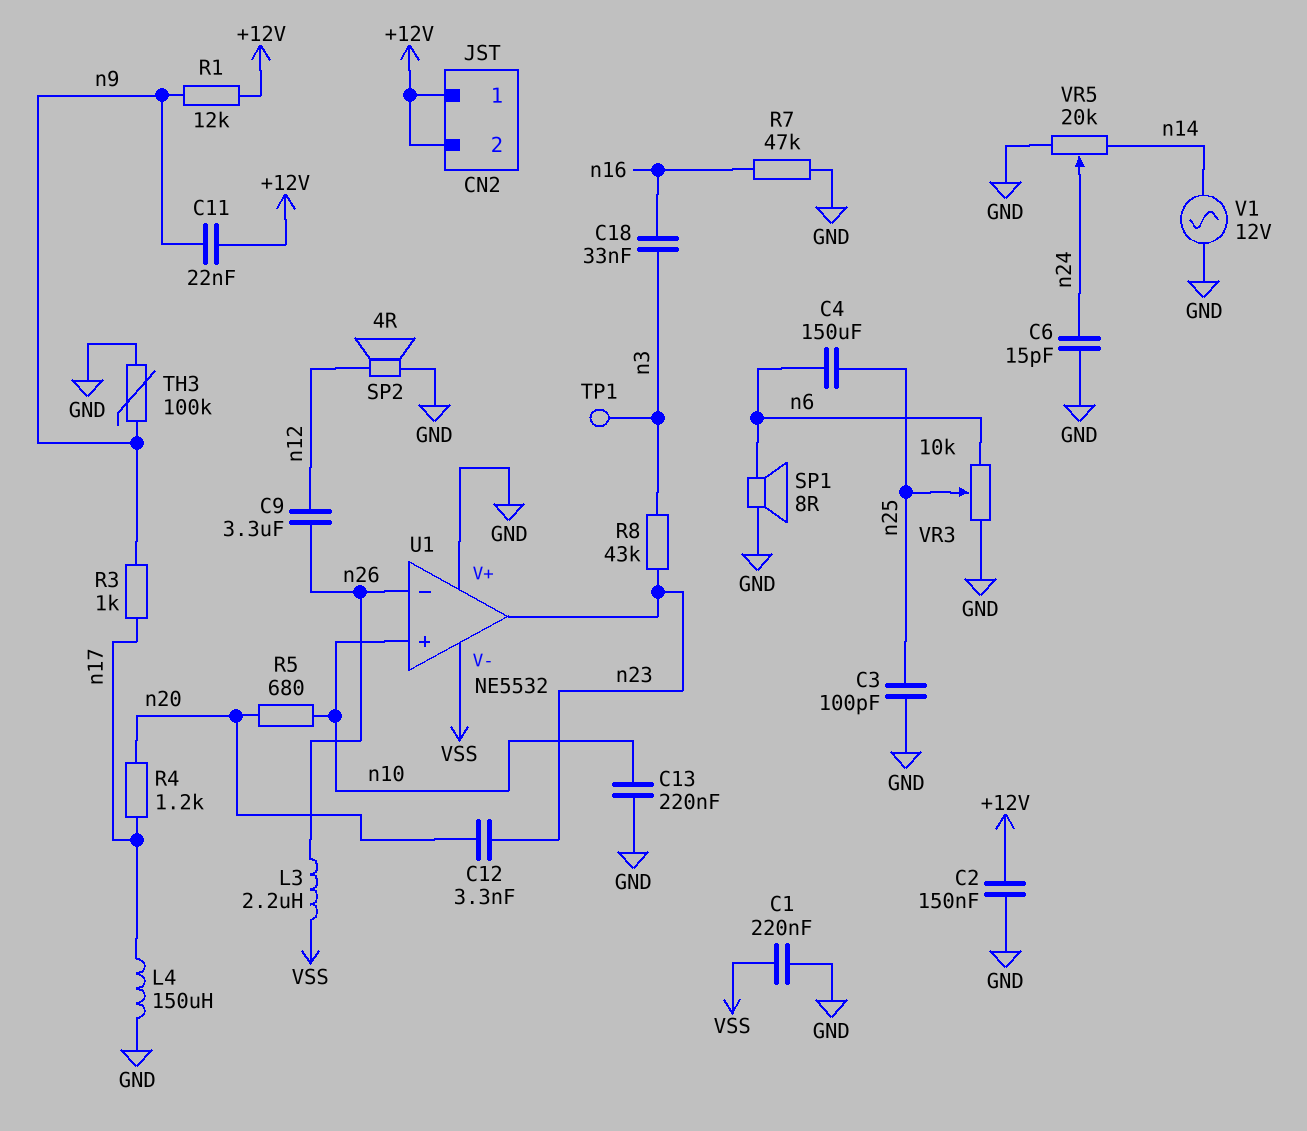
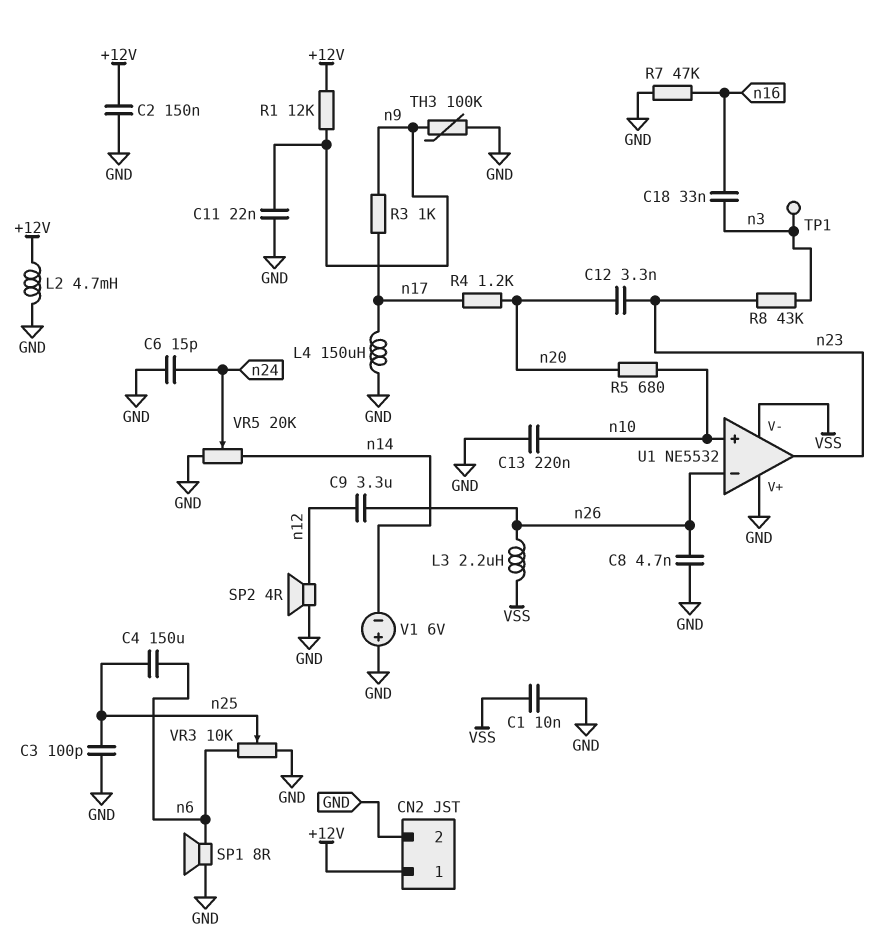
C1: 220nF (GND, VSS) -> 10nF (GND, VSS)
C8: none -> 4.7nF (GND, n26)
C11: 22nF (+12V, n9) -> 22nF (GND, n9)
CN2 pin 2: +12V -> GND
L2: none -> 4.7mH (+12V, GND)
V1: AC 12V (GND, n14) -> 6V (plus GND, minus n14)

